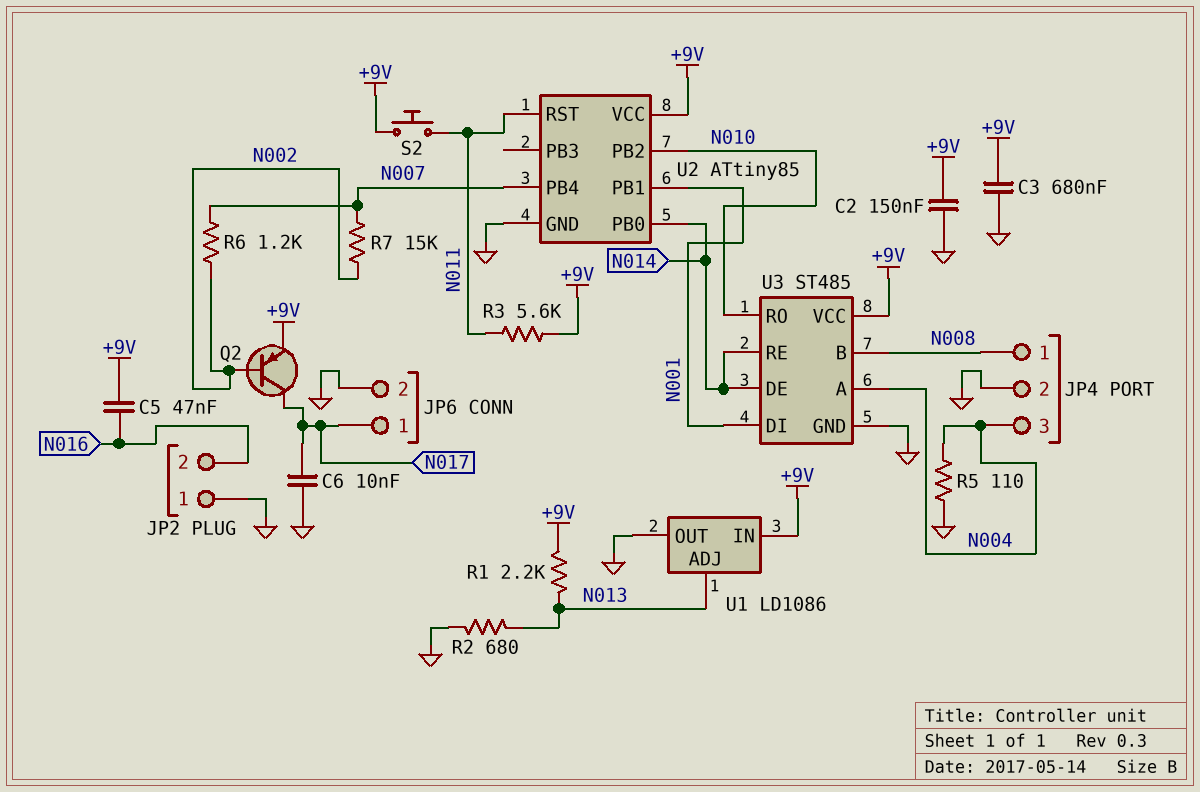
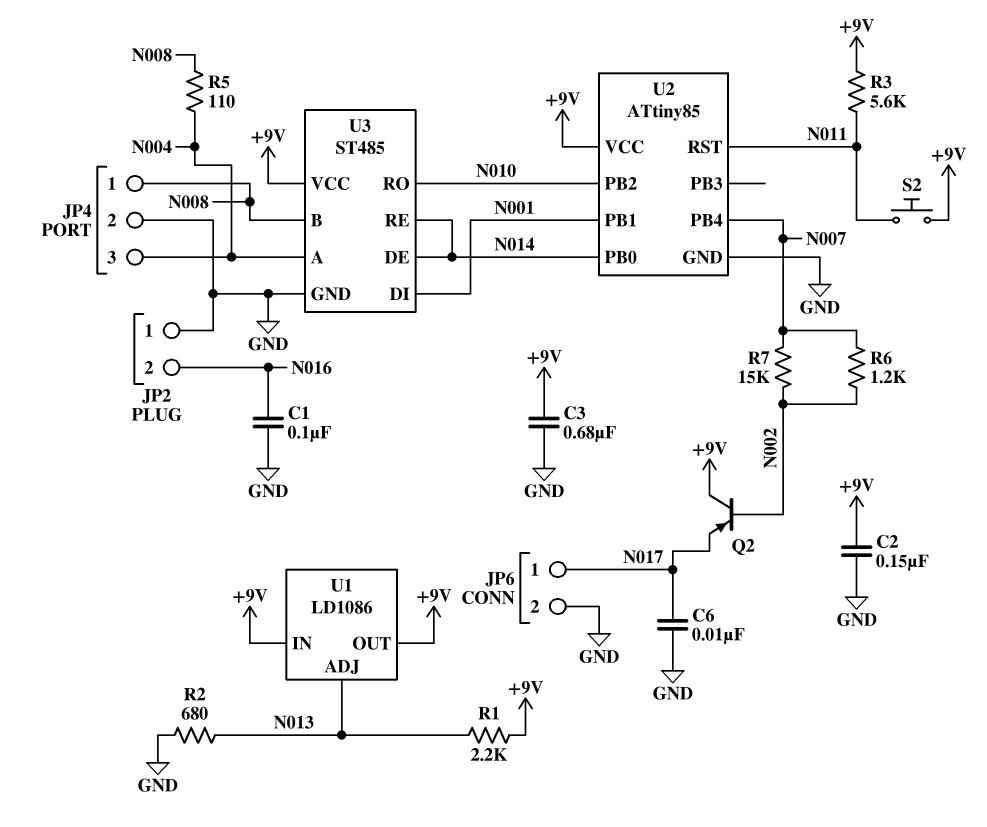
C1: none -> 100nF (GND, N016)
C5: 47nF (+9V, N016) -> none
Q2: PNP (B N002, C N017, E +9V) -> PNP (B N002, C +9V, E N017)
R5: 110 (GND, N004) -> 110 (N004, N008)
U1 pin OUT: GND -> +9V

